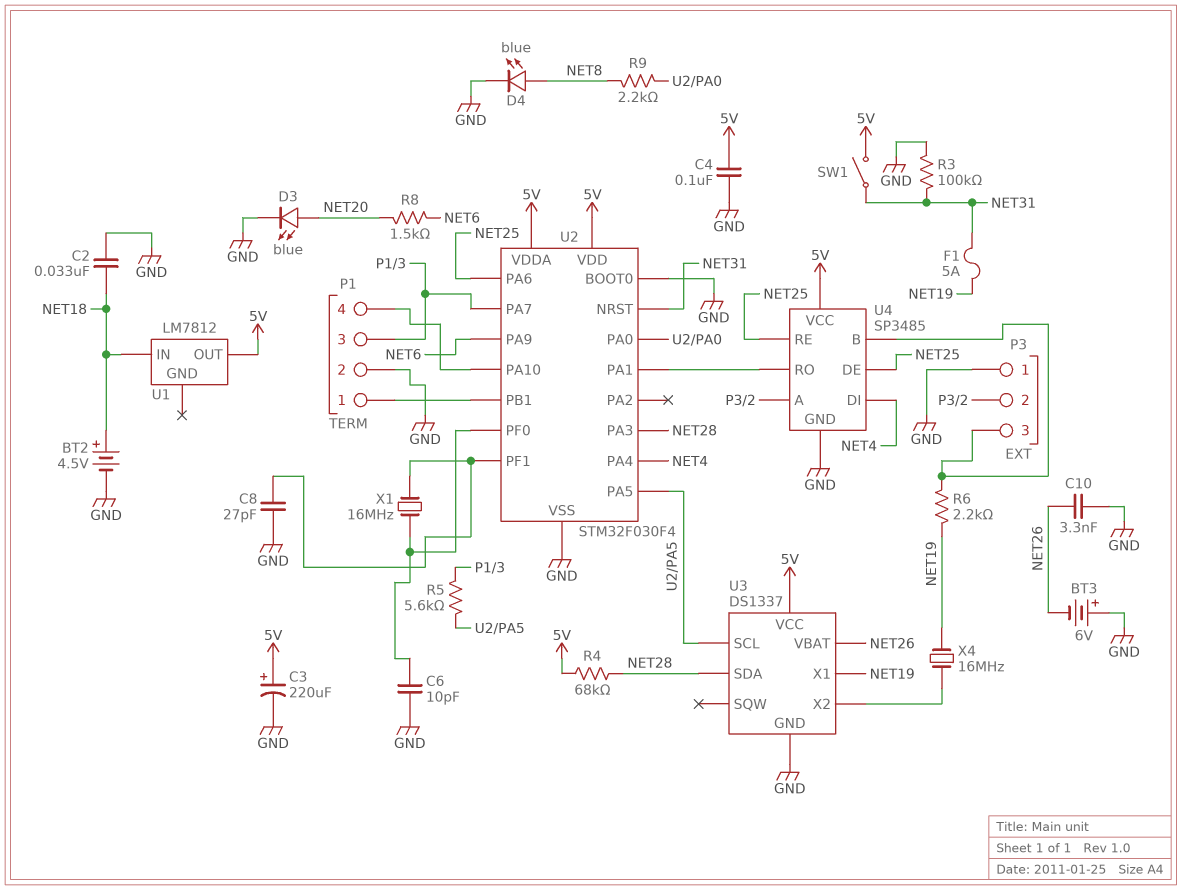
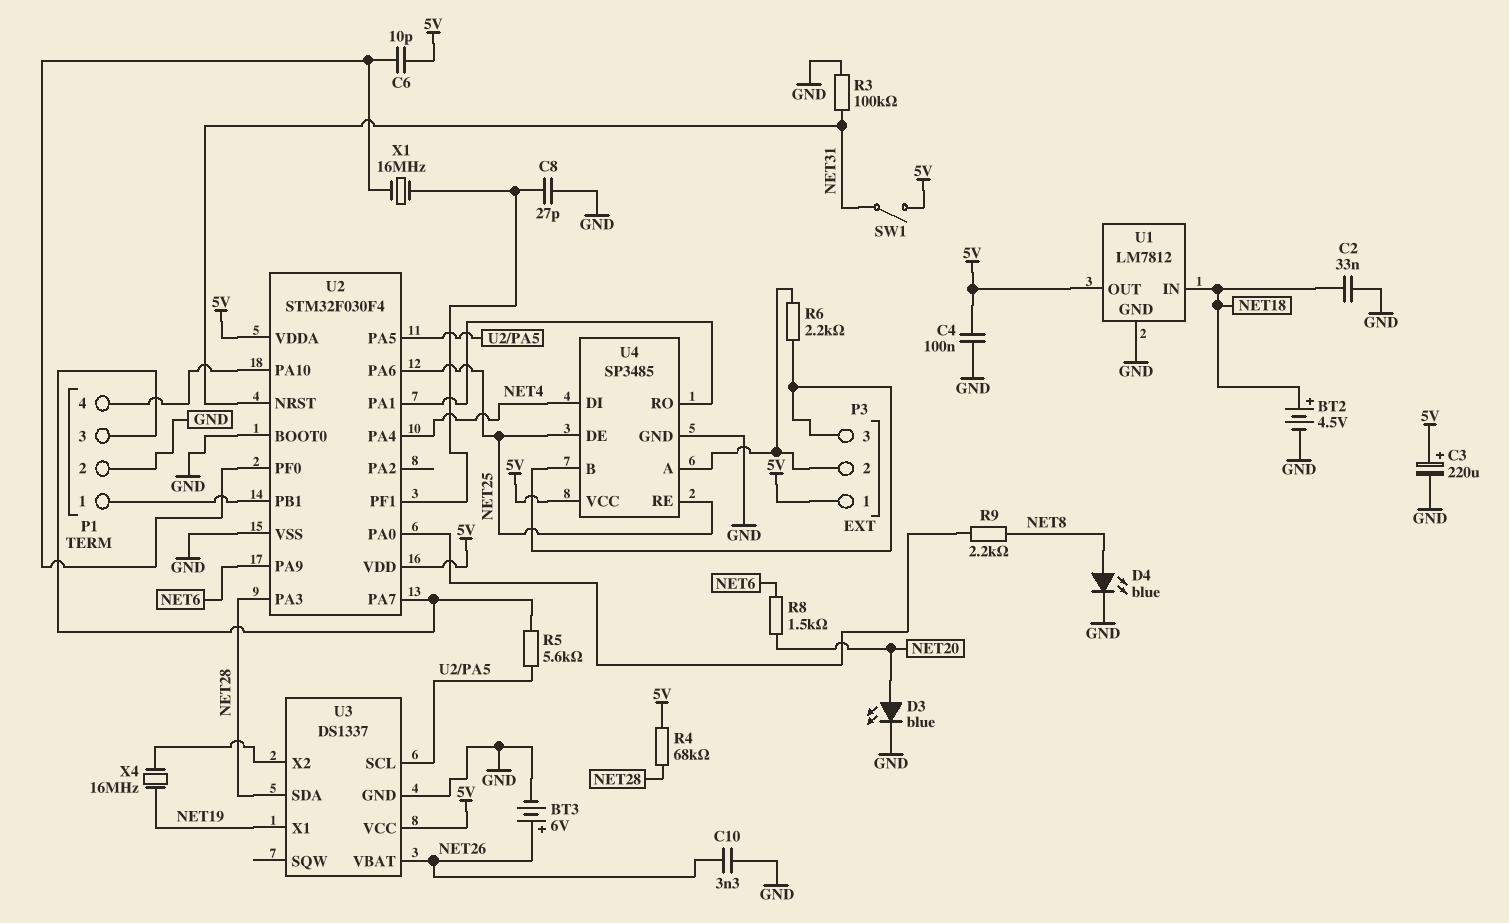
BT3: 6V (plus GND, minus NET26) -> 6V (plus NET26, minus GND)
C6: 10pF (GND, U2/PF0) -> 10pF (5V, U2/PF0)
F1: 5A (NET19, NET31) -> none
P3 pin 1: GND -> 5V
R6: 2.2k (NET19, P3/3) -> 2.2k (P3/2, P3/3)
U1 pin GND: none -> GND

